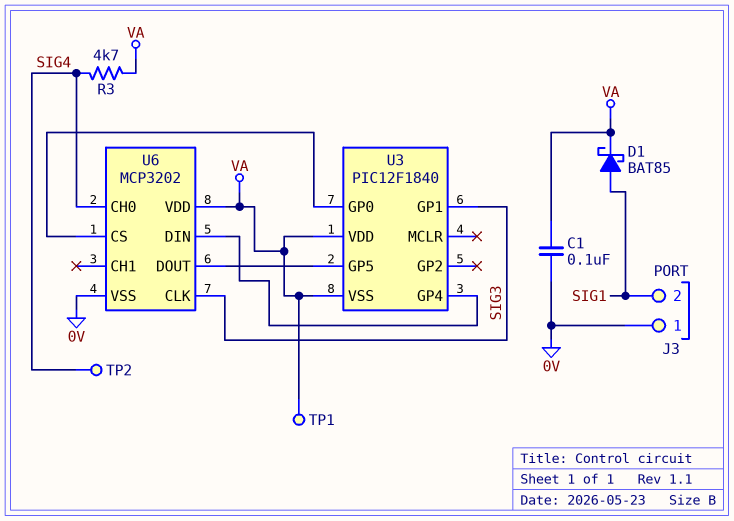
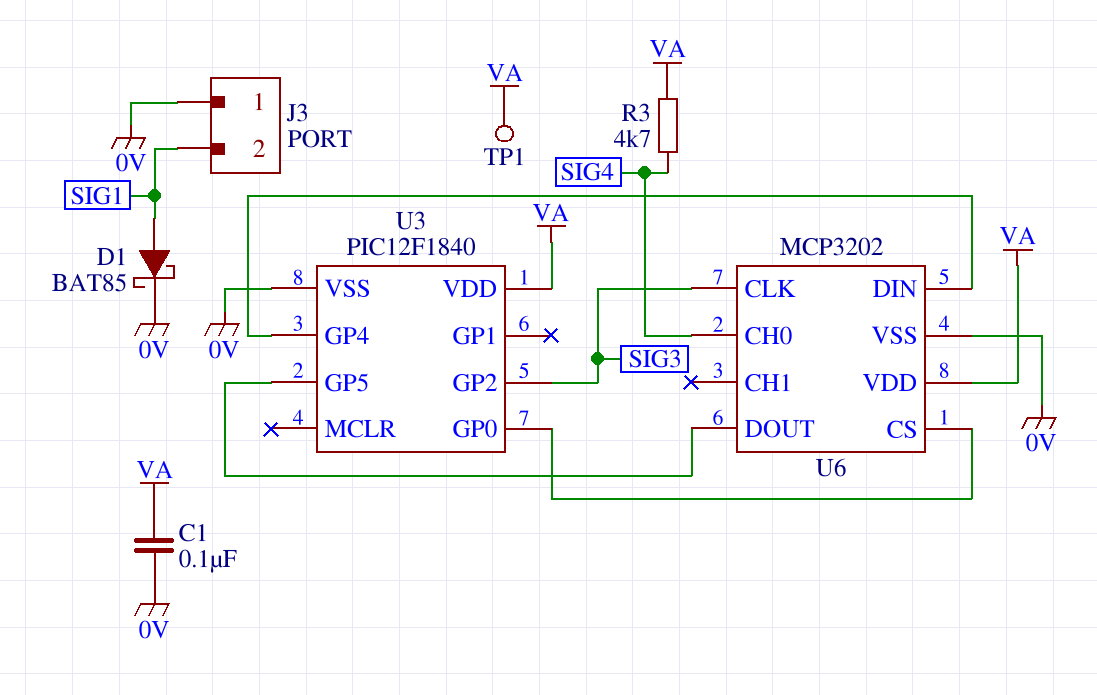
D1: schottky BAT85 (A SIG1, K VA) -> schottky BAT85 (A SIG1, K 0V)
TP2: test point (SIG4) -> none
U3 pin GP1: SIG3 -> none
U3 pin GP2: none -> SIG3
U3 pin VSS: VA -> 0V

